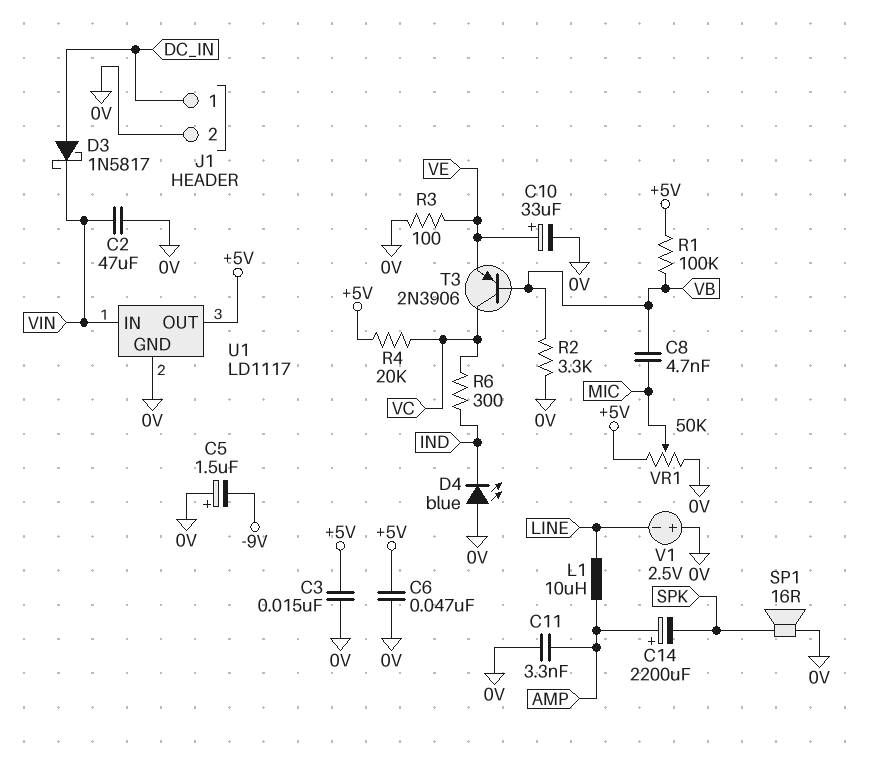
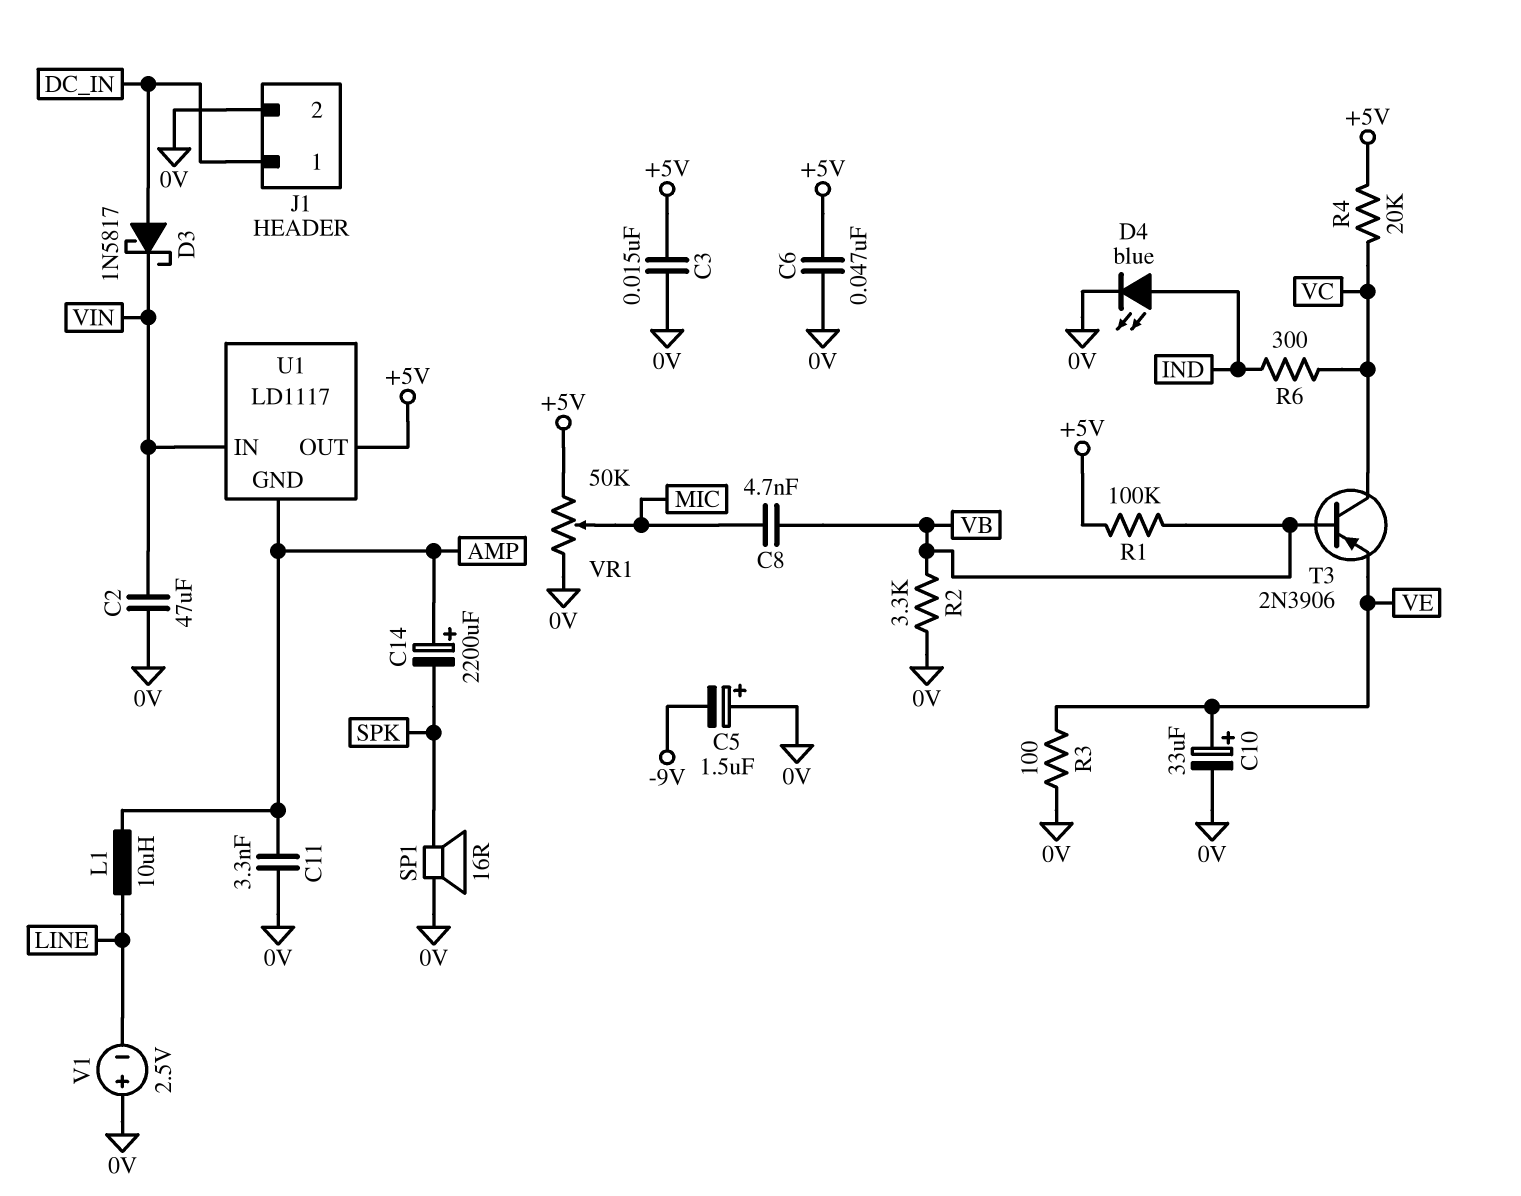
D4: LED blue (A 0V, K IND) -> LED blue (A IND, K 0V)
U1 pin GND: 0V -> AMP

